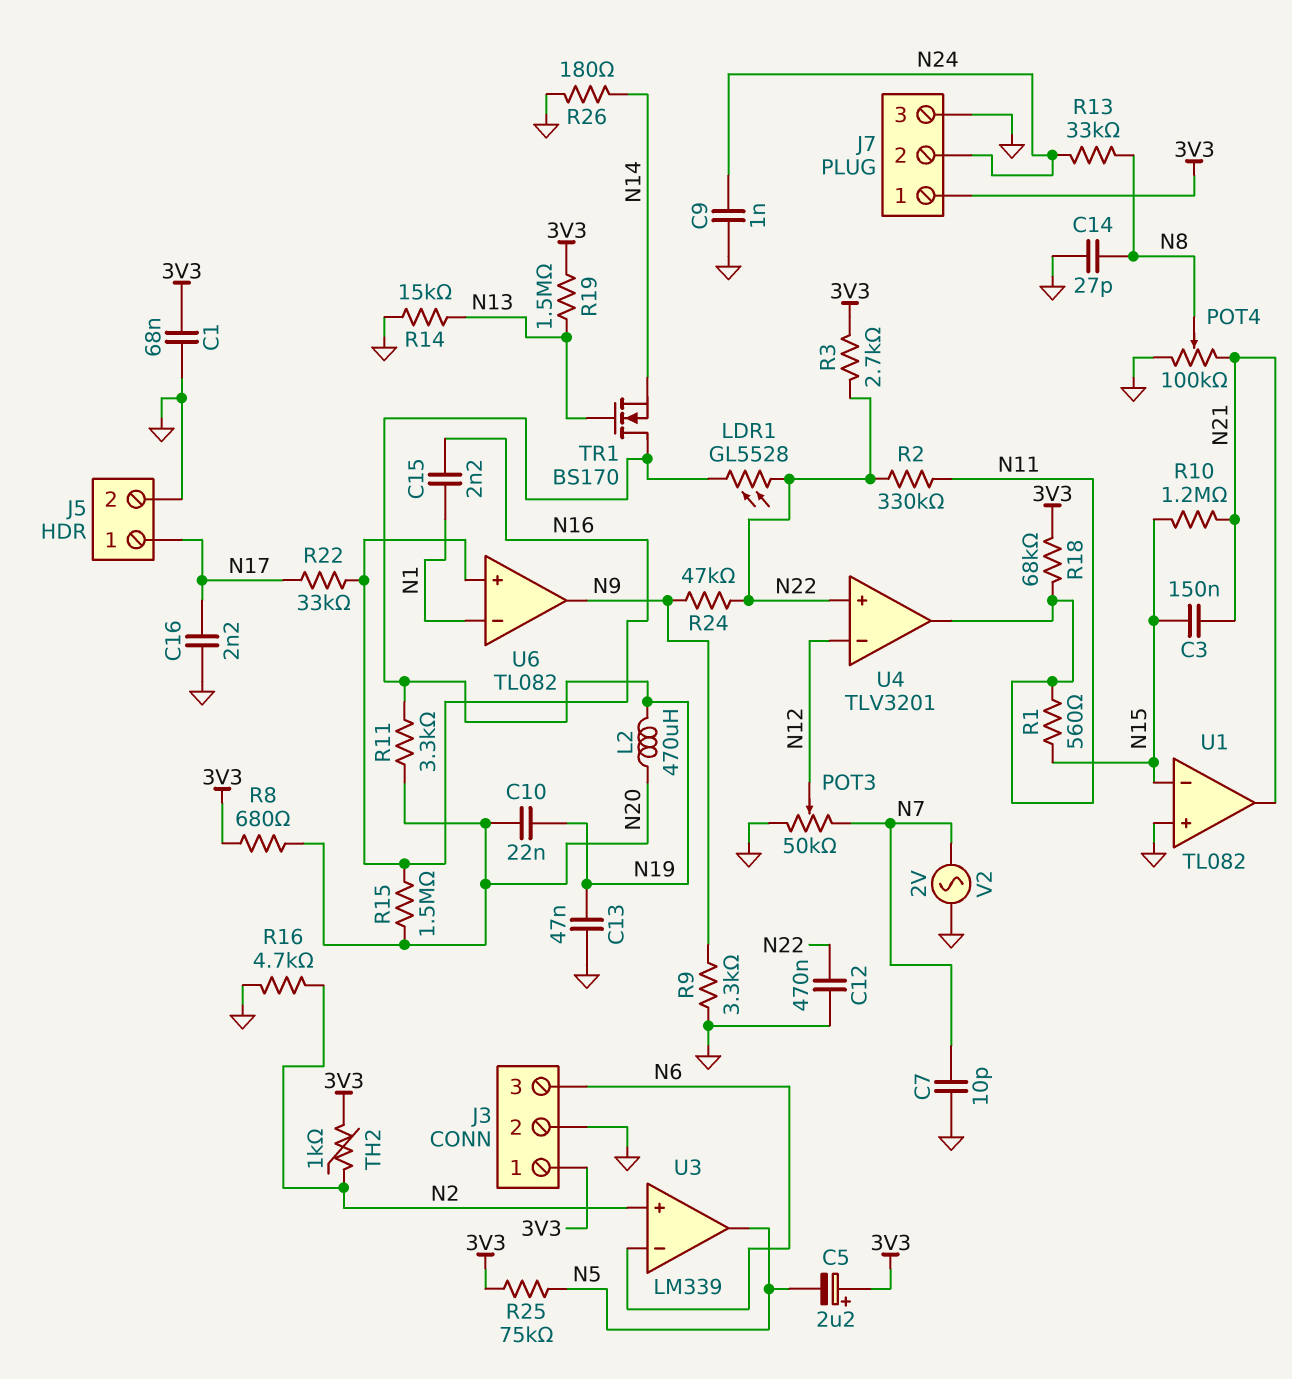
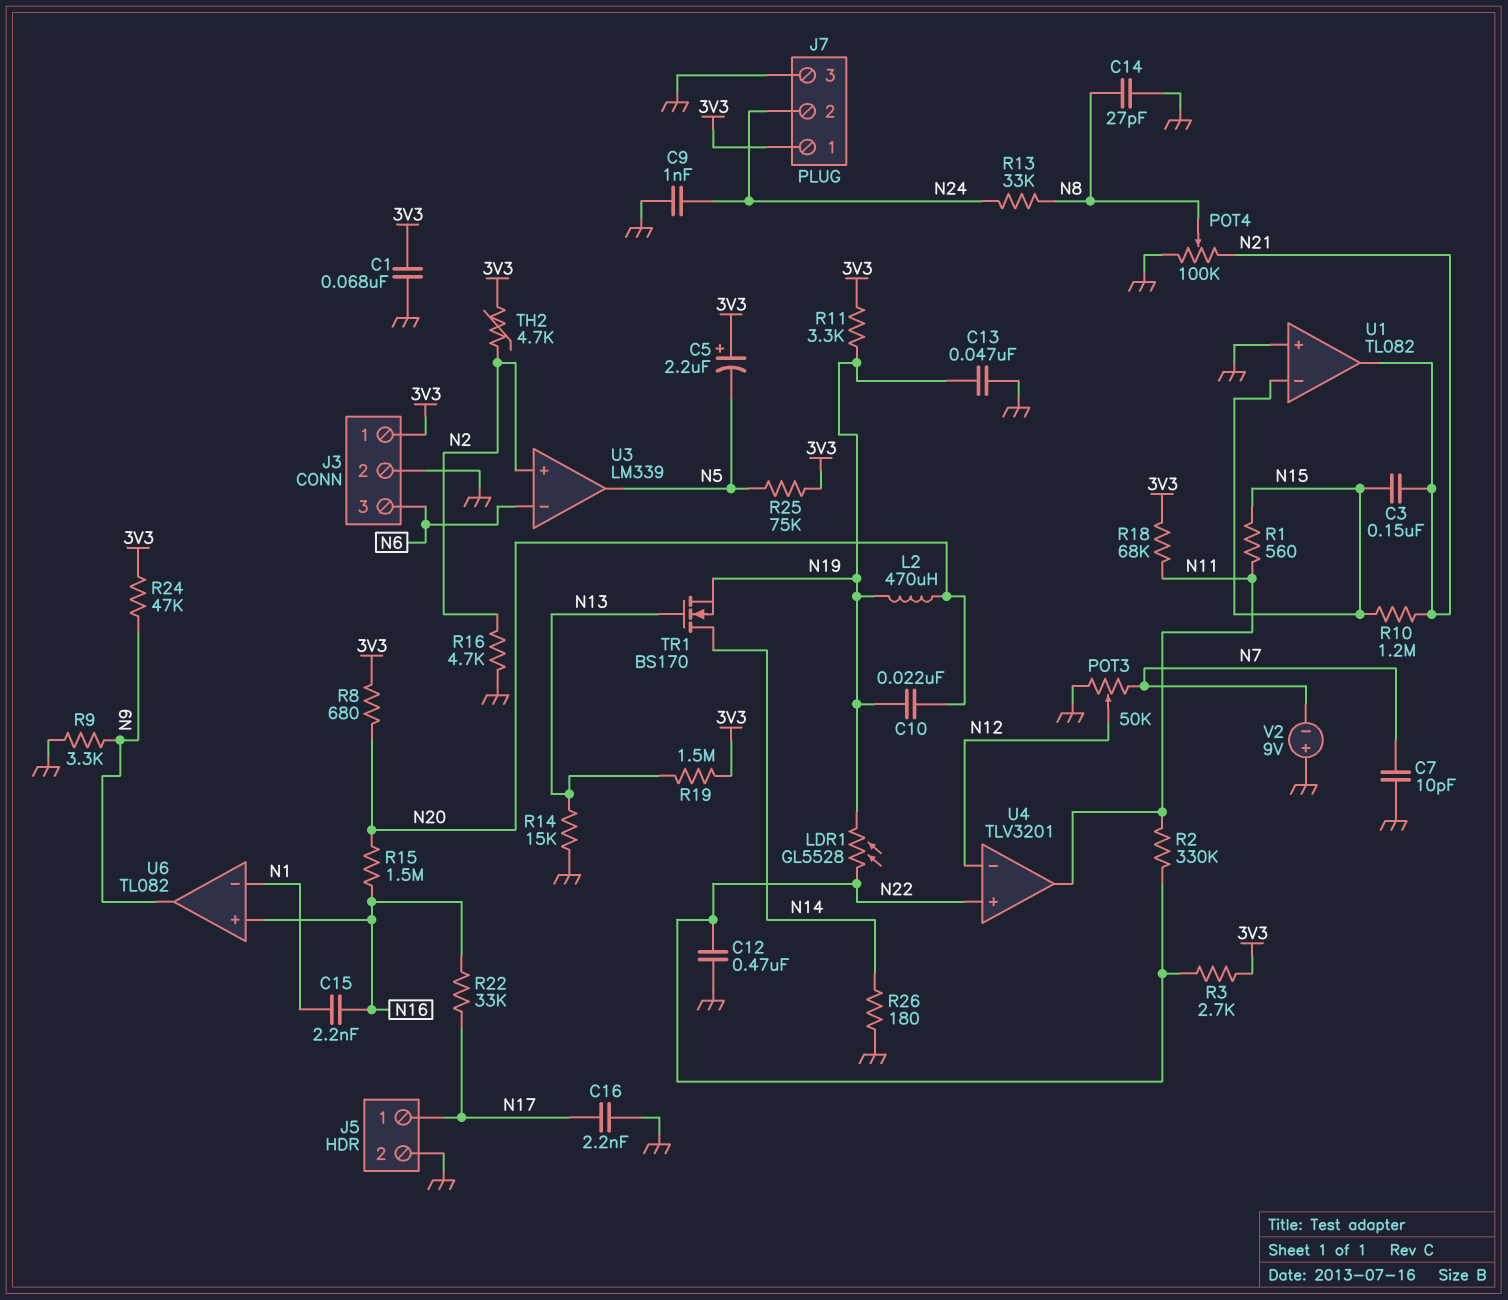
R11: 3.3k (N19, N20) -> 3.3k (3V3, N19)
R24: 47k (N9, N22) -> 47k (3V3, N9)
TH2: 1k (3V3, N2) -> 4.7k (3V3, N2)
TR1: NMOS BS170 (G N13, D N19, S N14) -> NMOS BS170 (G N13, D N14, S N19)
V2: AC 2V (GND, N7) -> 9V (plus GND, minus N7)

